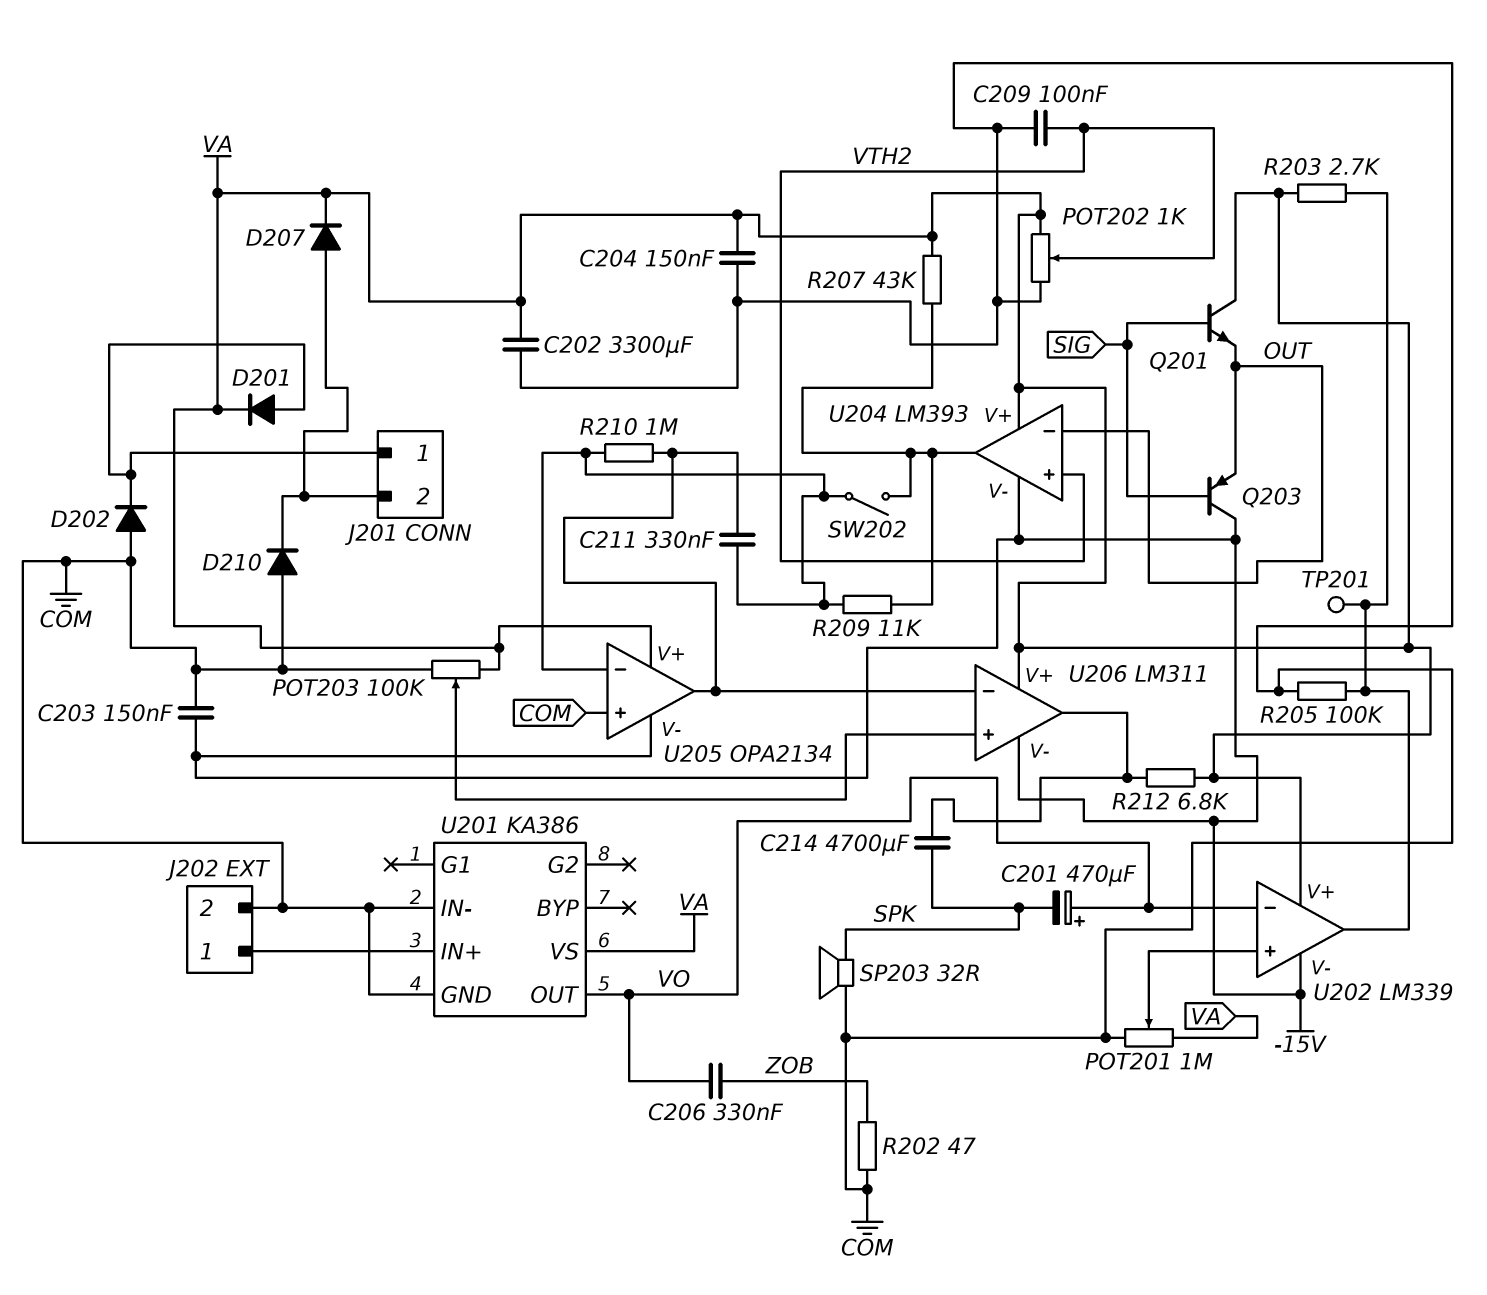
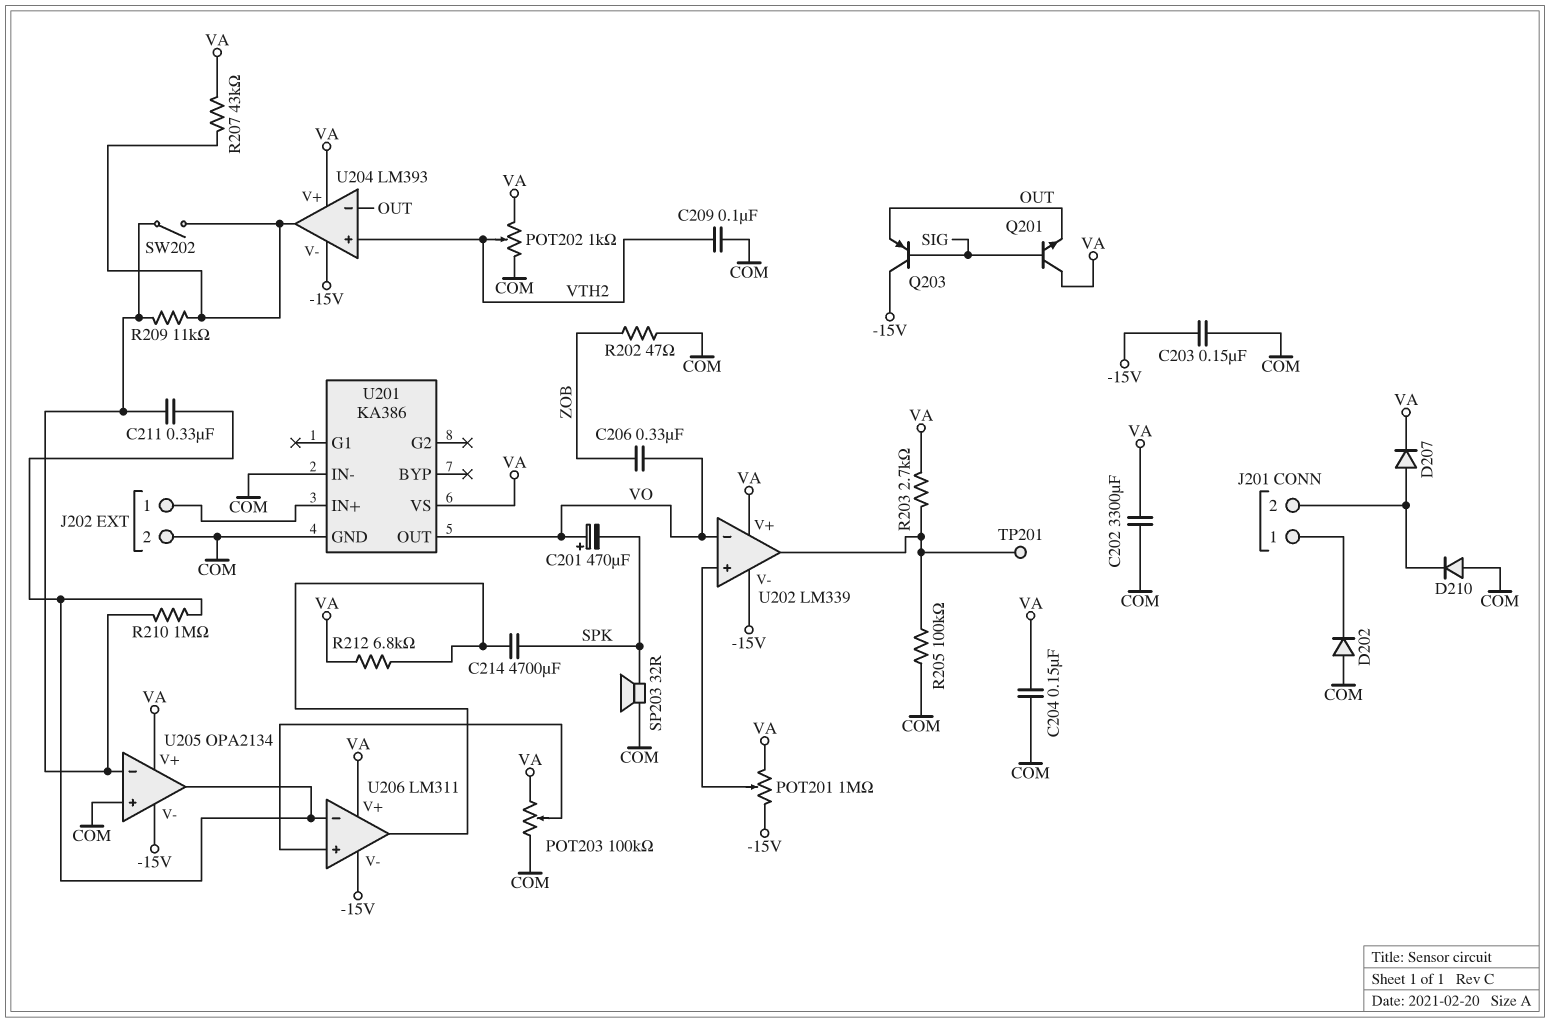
D201: diode (A J201/1, K VA) -> none
POT201: 1M (COM, VA, wiper U202/in+) -> 1M (-15V, VA, wiper U202/in+)

